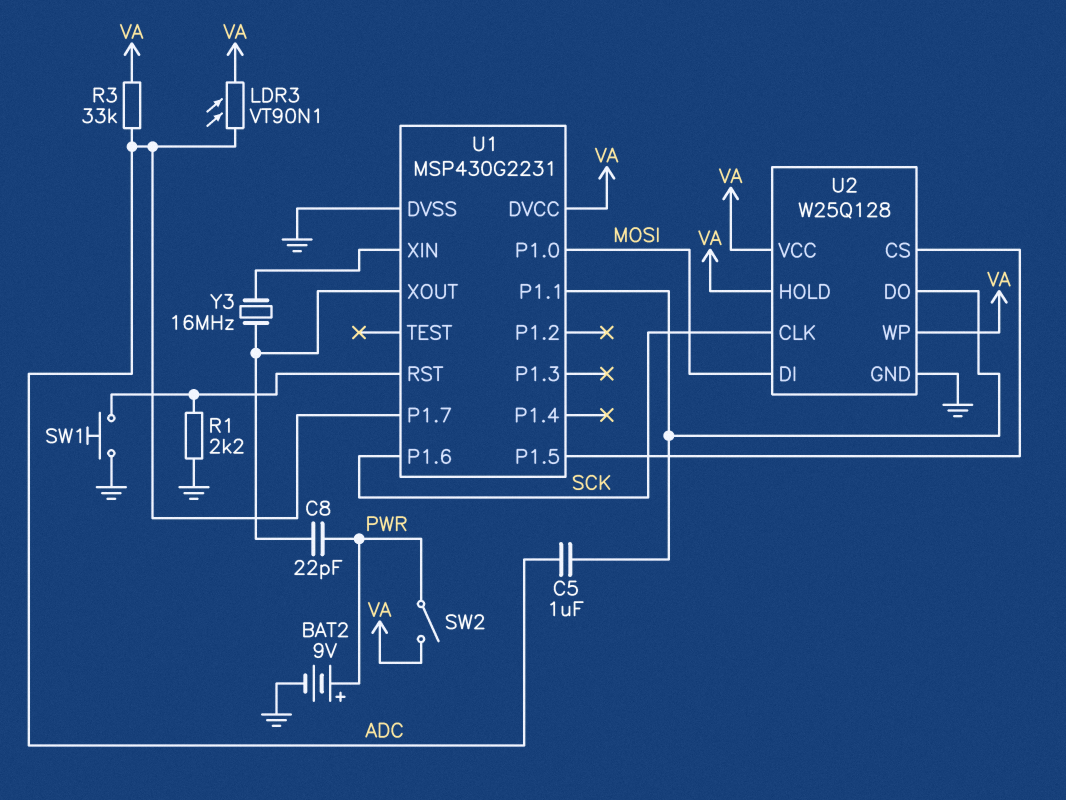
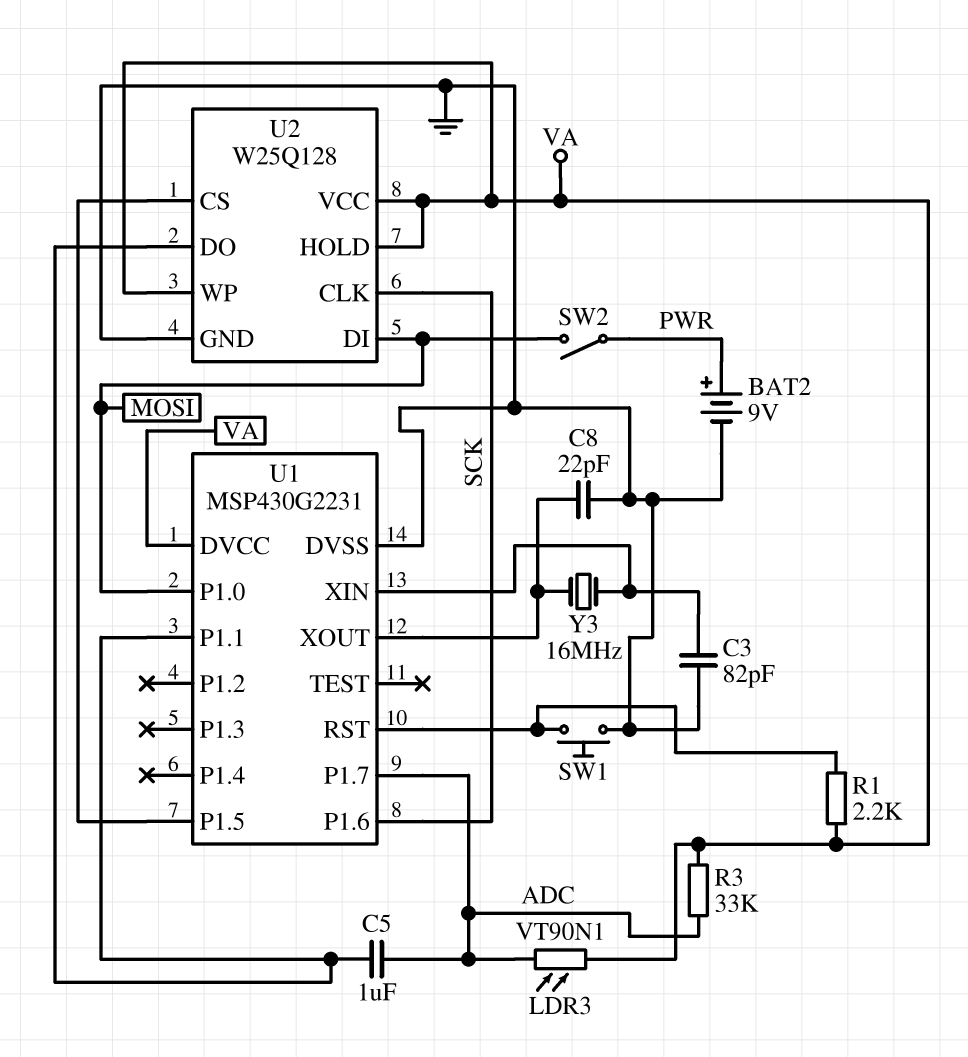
C3: none -> 82pF (GND, U1/XIN)
C8: 22pF (PWR, U1/XOUT) -> 22pF (GND, U1/XOUT)
R1: 2.2k (GND, U1/RST) -> 2.2k (U1/RST, VA)
SW2: switch (PWR, VA) -> switch (MOSI, PWR)

